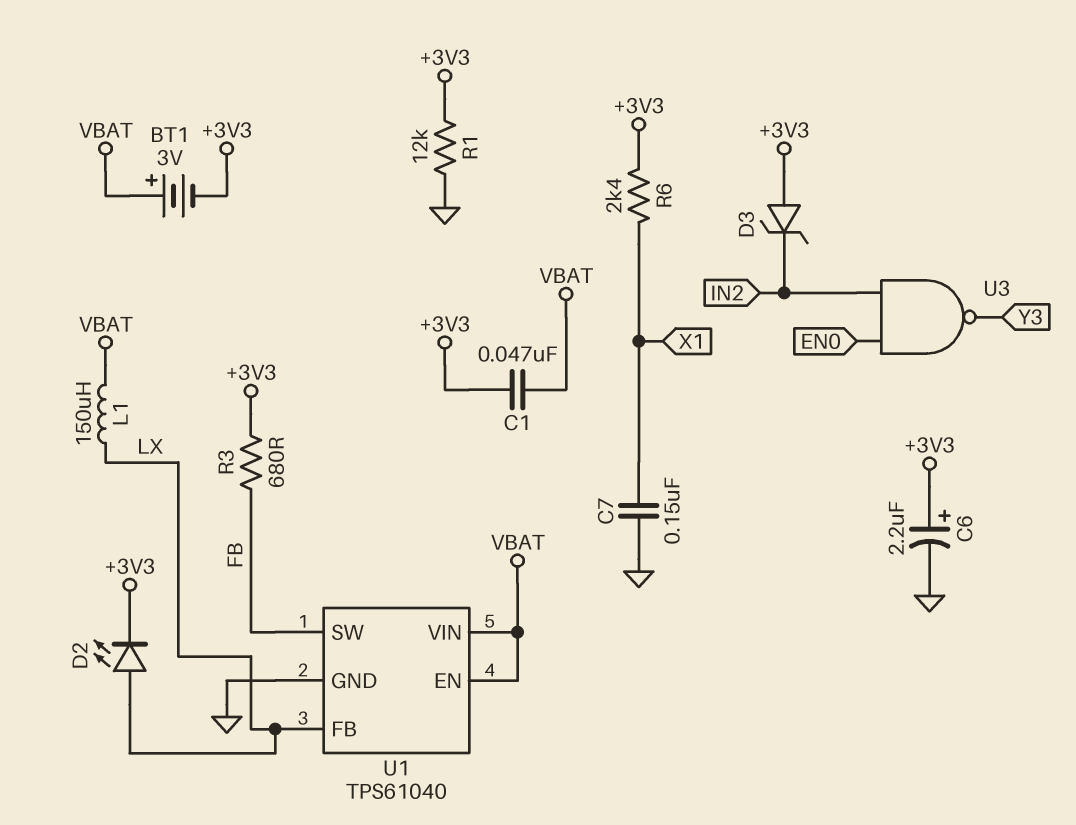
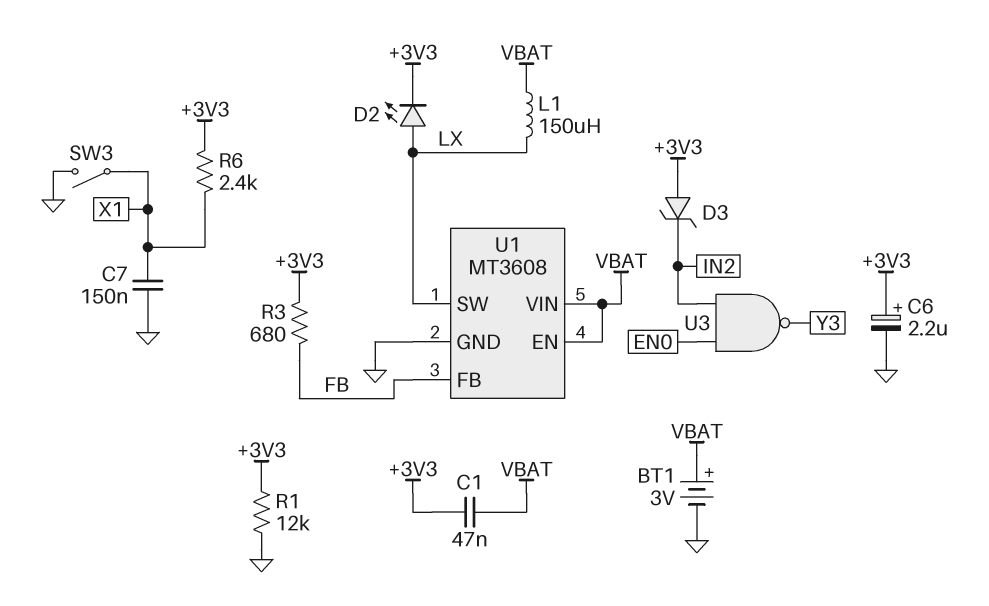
BT1: 3V (plus VBAT, minus +3V3) -> 3V (plus VBAT, minus GND)
SW3: none -> switch (GND, X1)
U1: TPS61040 -> MT3608
U1 pin FB: LX -> FB
U1 pin SW: FB -> LX

